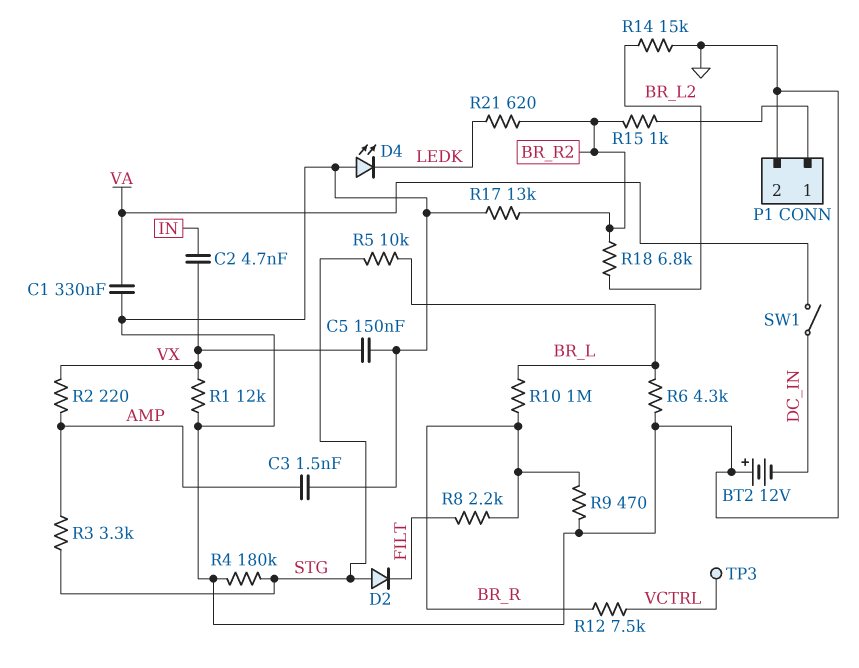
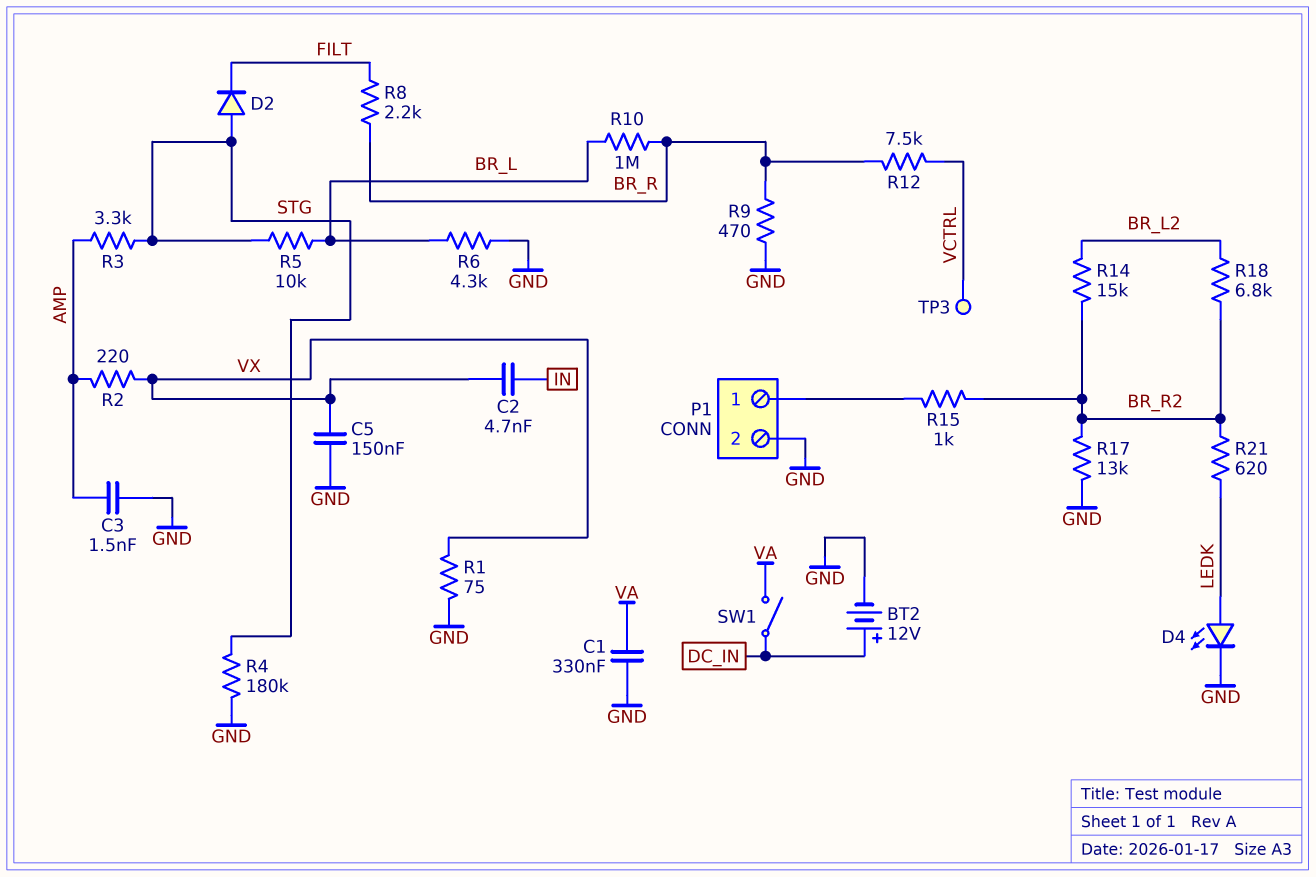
BT2: 12V (plus GND, minus DC_IN) -> 12V (plus DC_IN, minus GND)
D4: LED (A GND, K LEDK) -> LED (A LEDK, K GND)
R1: 12k (GND, VX) -> 75 (GND, VX)
R14: 15k (BR_L2, GND) -> 15k (BR_L2, BR_R2)

